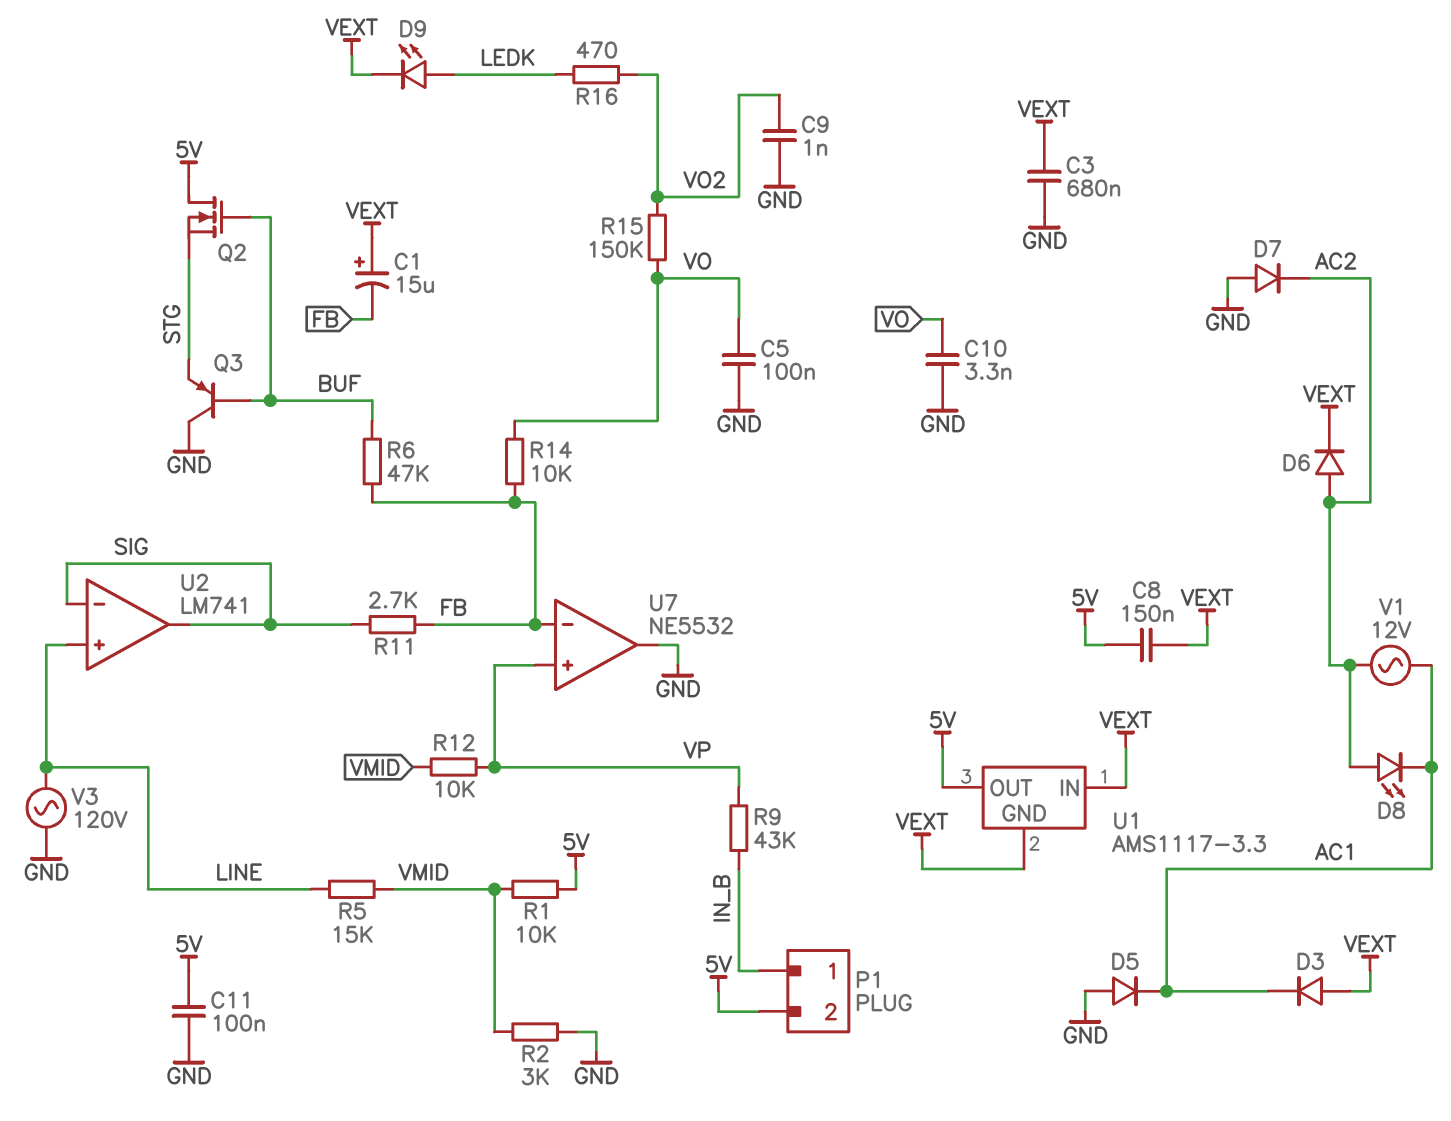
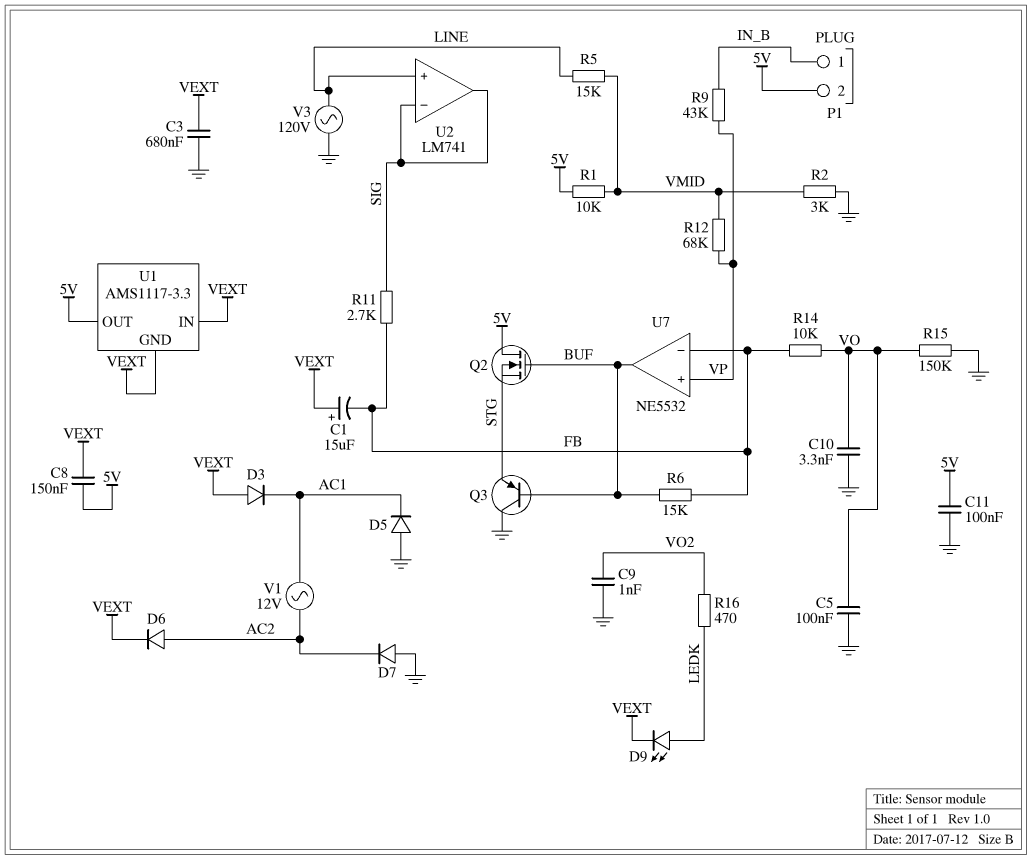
D8: LED (A AC2, K AC1) -> none
R6: 47k (BUF, FB) -> 15k (BUF, FB)
R12: 10k (VMID, VP) -> 68k (VMID, VP)
R15: 150k (VO, VO2) -> 150k (GND, VO)
U7 pin out: GND -> BUF

